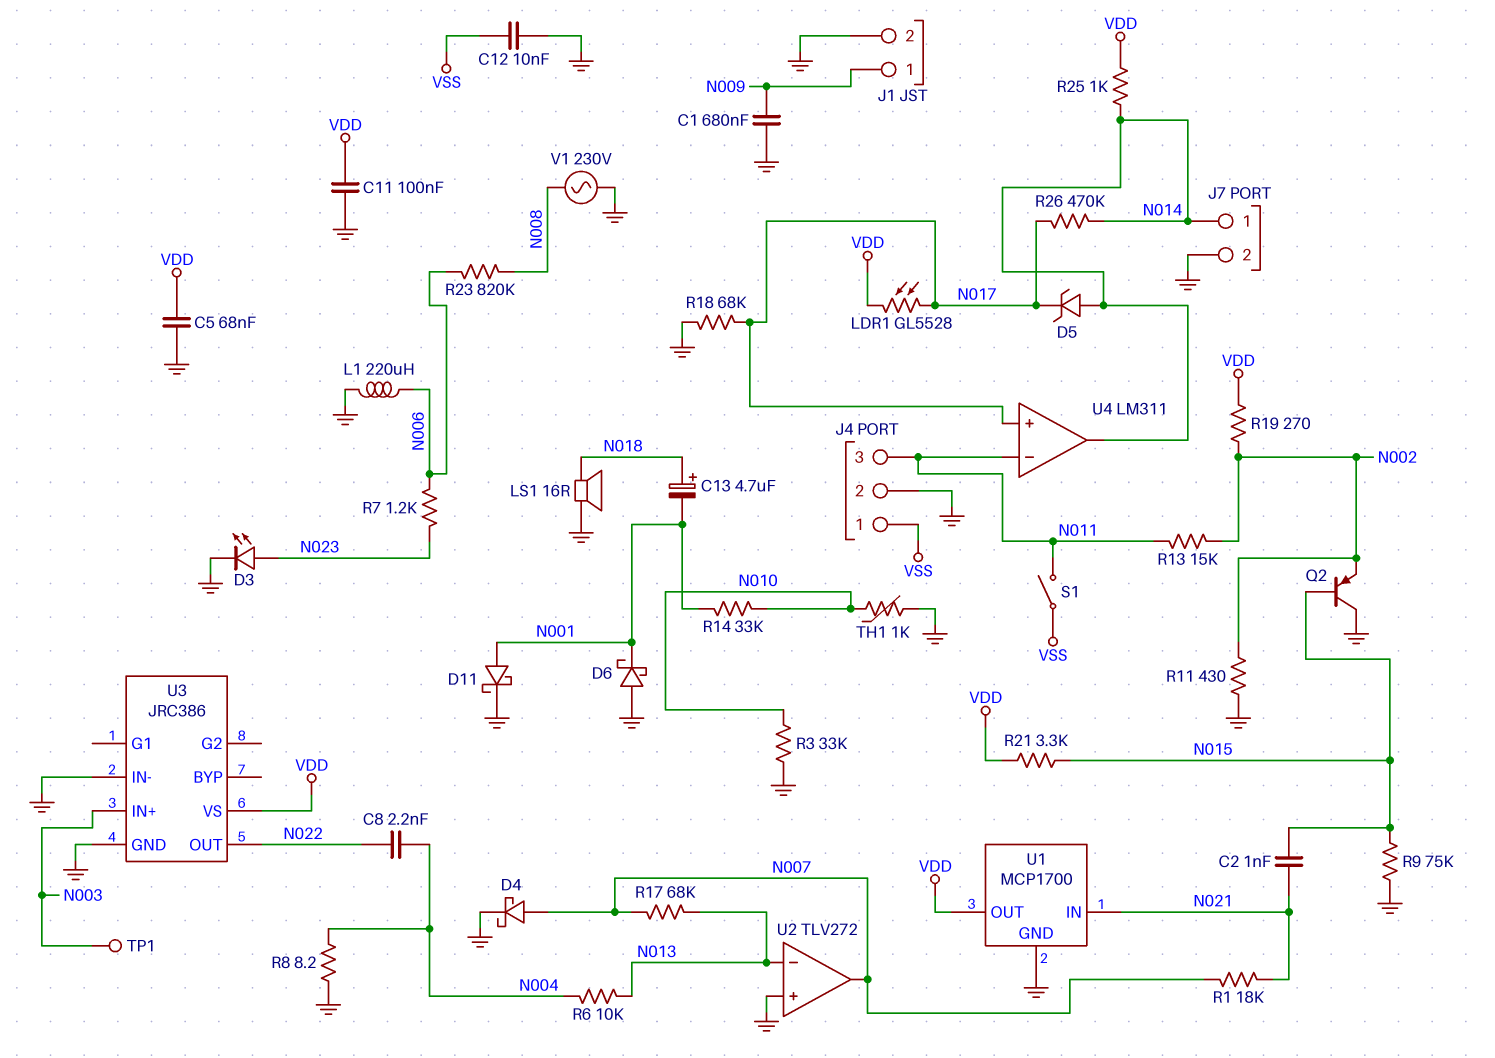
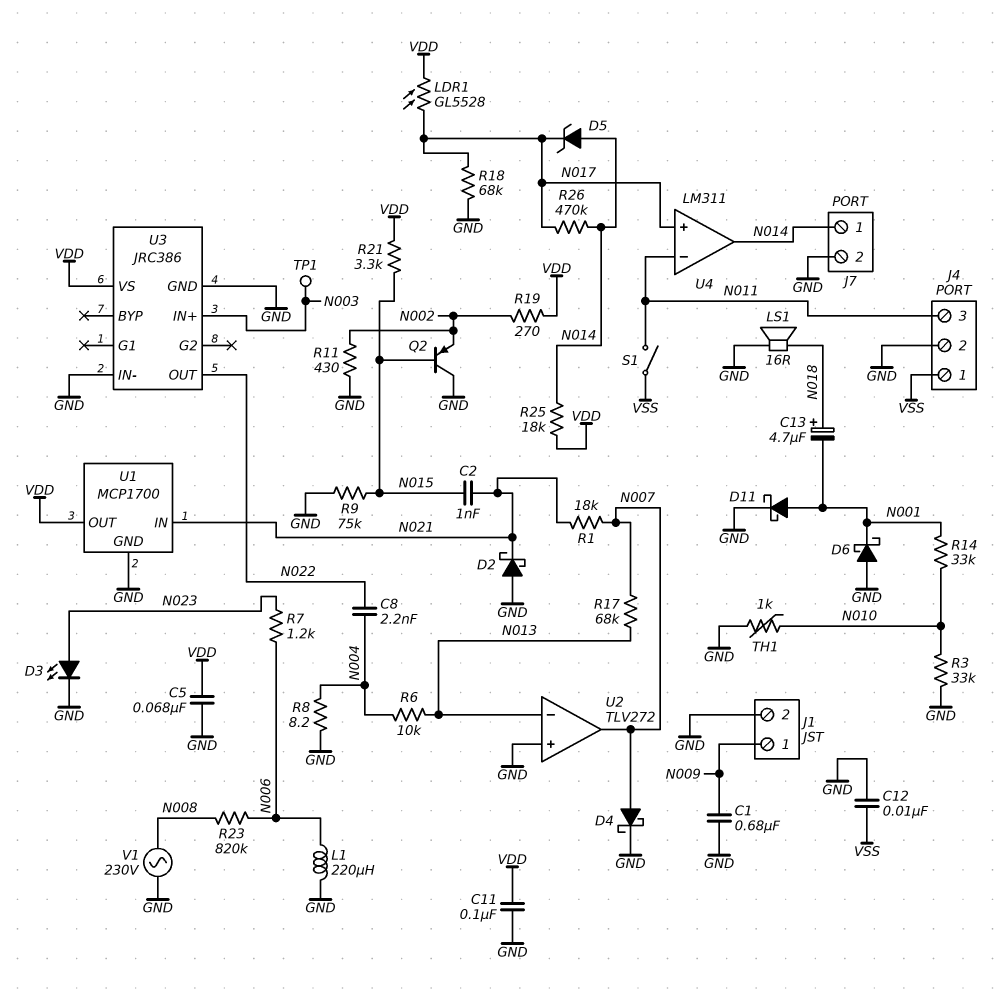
D2: none -> schottky (A GND, K N021)
R13: 15k (N002, N011) -> none
R25: 1k (N014, VDD) -> 18k (N014, VDD)

